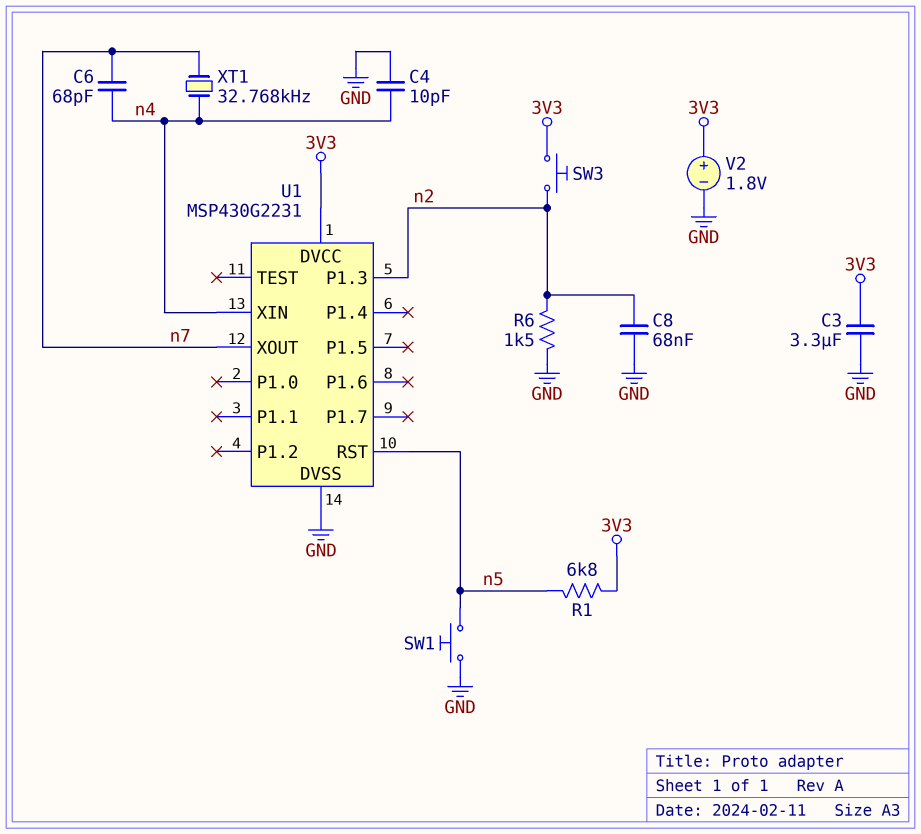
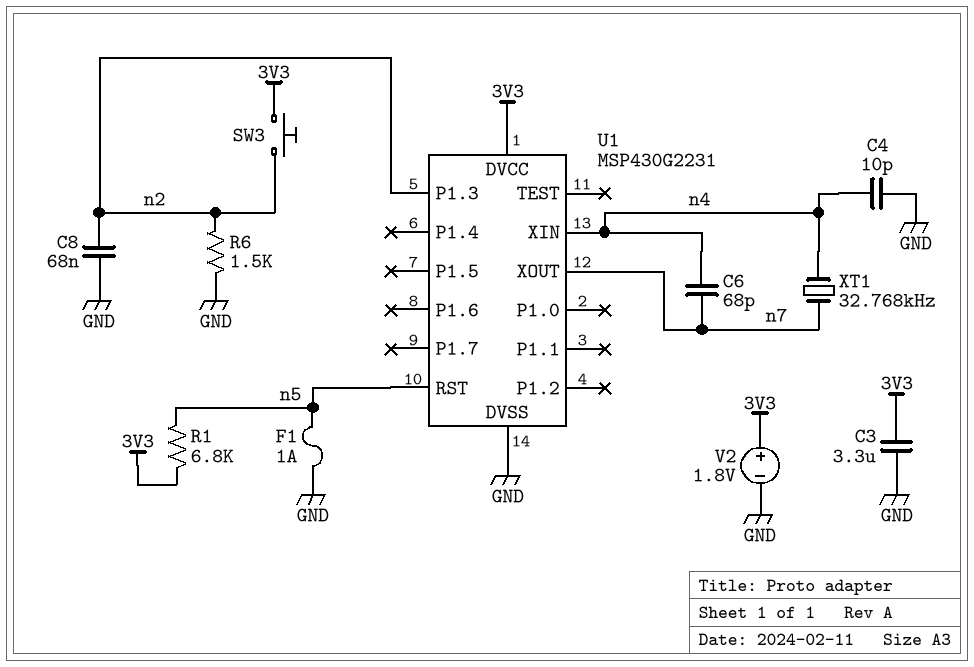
F1: none -> 1A (GND, n5)
SW1: button (GND, n5) -> none

